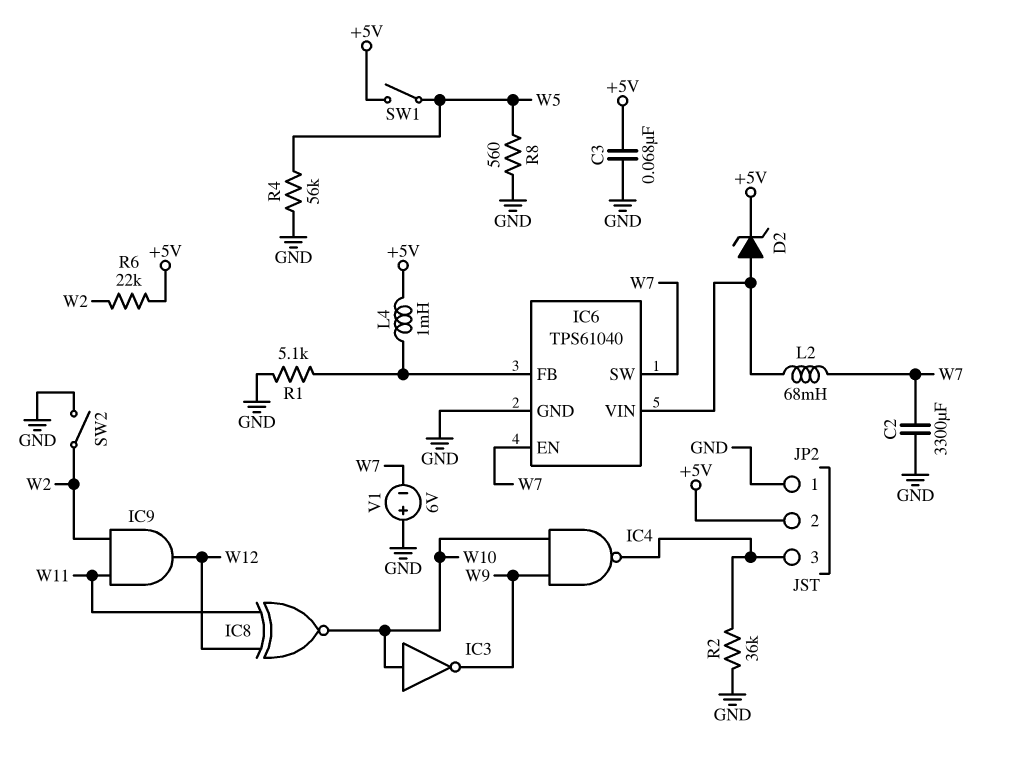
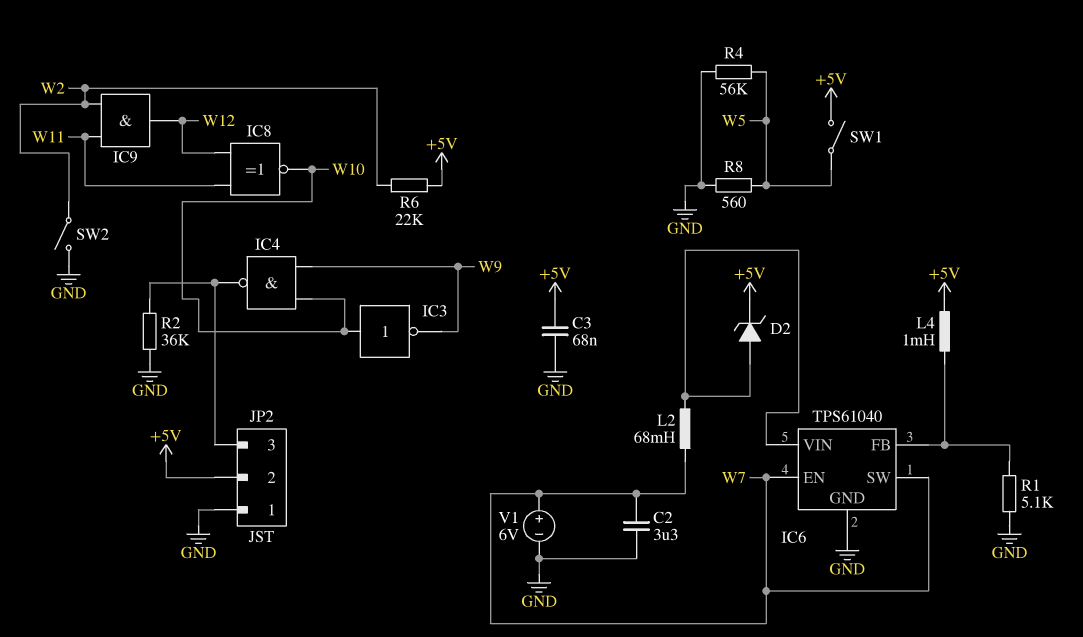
C2: 3300uF (GND, W7) -> 3.3uF (GND, W7)
V1: 6V (plus GND, minus W7) -> 6V (plus W7, minus GND)

